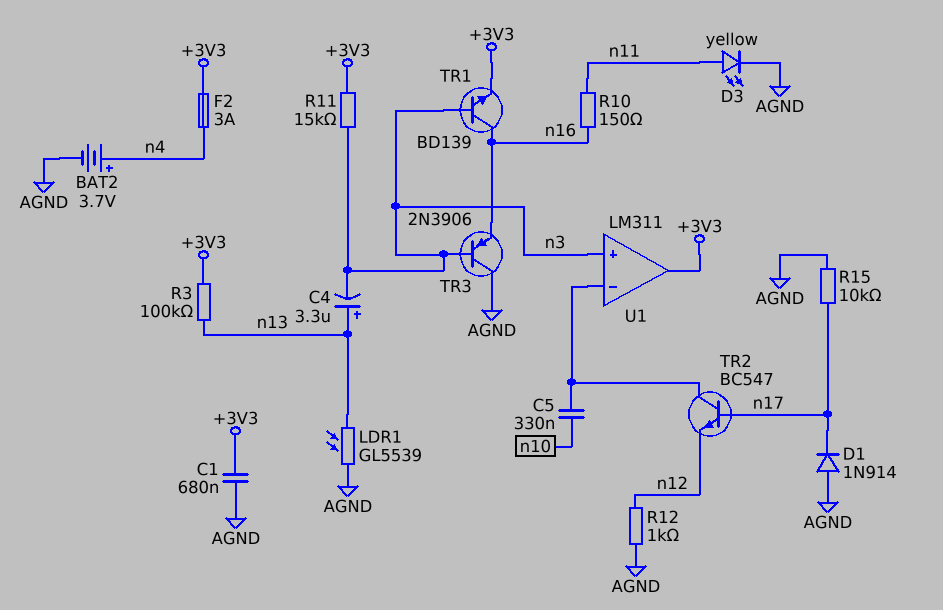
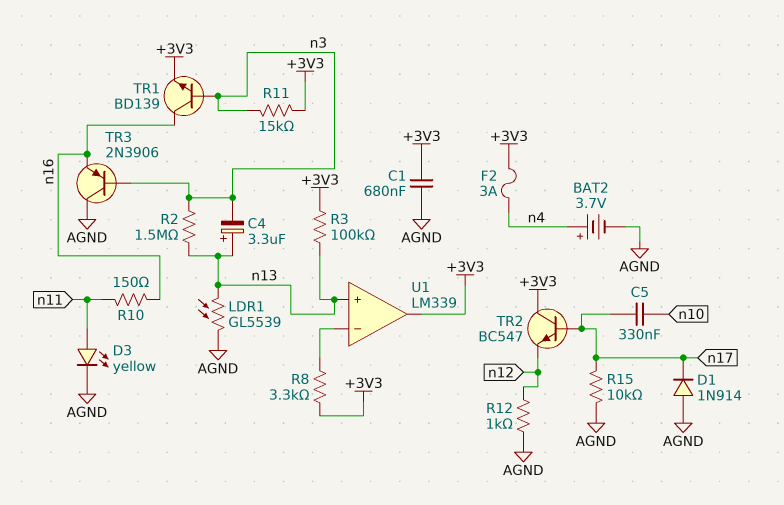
C5: 330nF (U1/in-, n10) -> 330nF (n10, n17)
R2: none -> 1.5M (n3, n13)
R8: none -> 3.3k (+3V3, U1/in-)
TR2: NPN BC547 (B n17, C U1/in-, E n12) -> NPN BC547 (B n17, C +3V3, E n12)
U1: LM311 -> LM339
U1 pin in+: n3 -> n13

